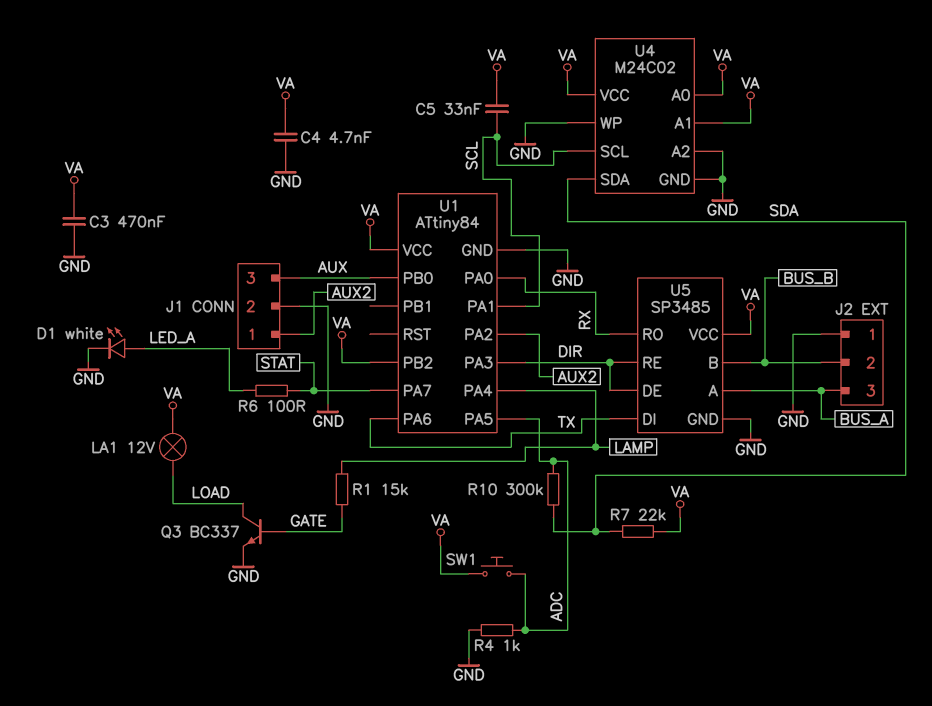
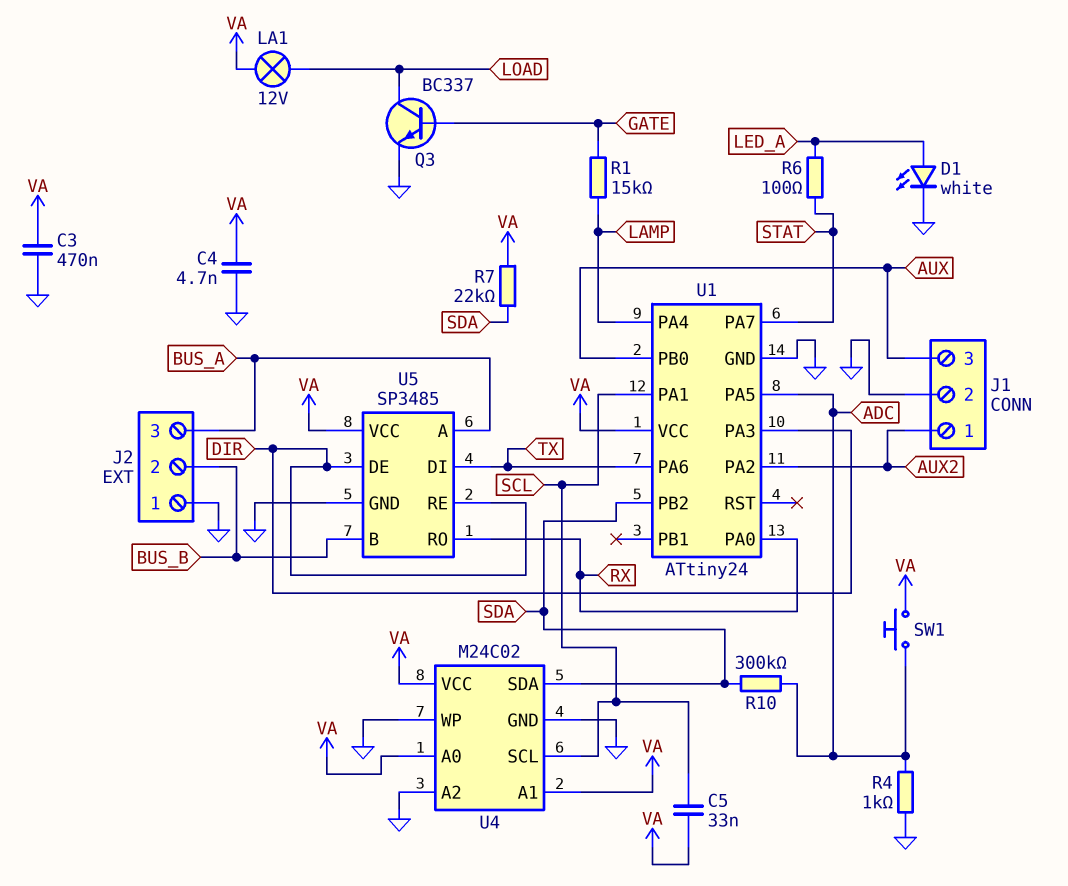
U1: ATtiny84 -> ATtiny24
U1 pin PB2: VA -> SDA

